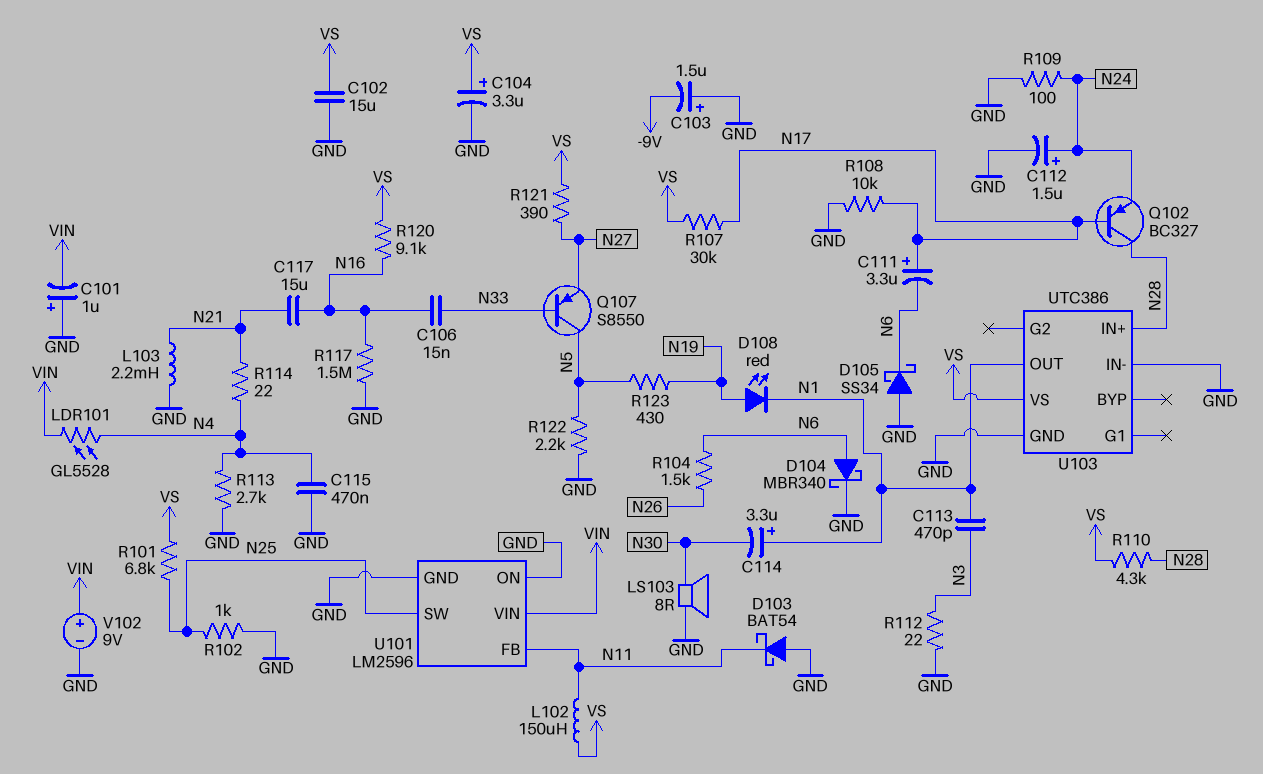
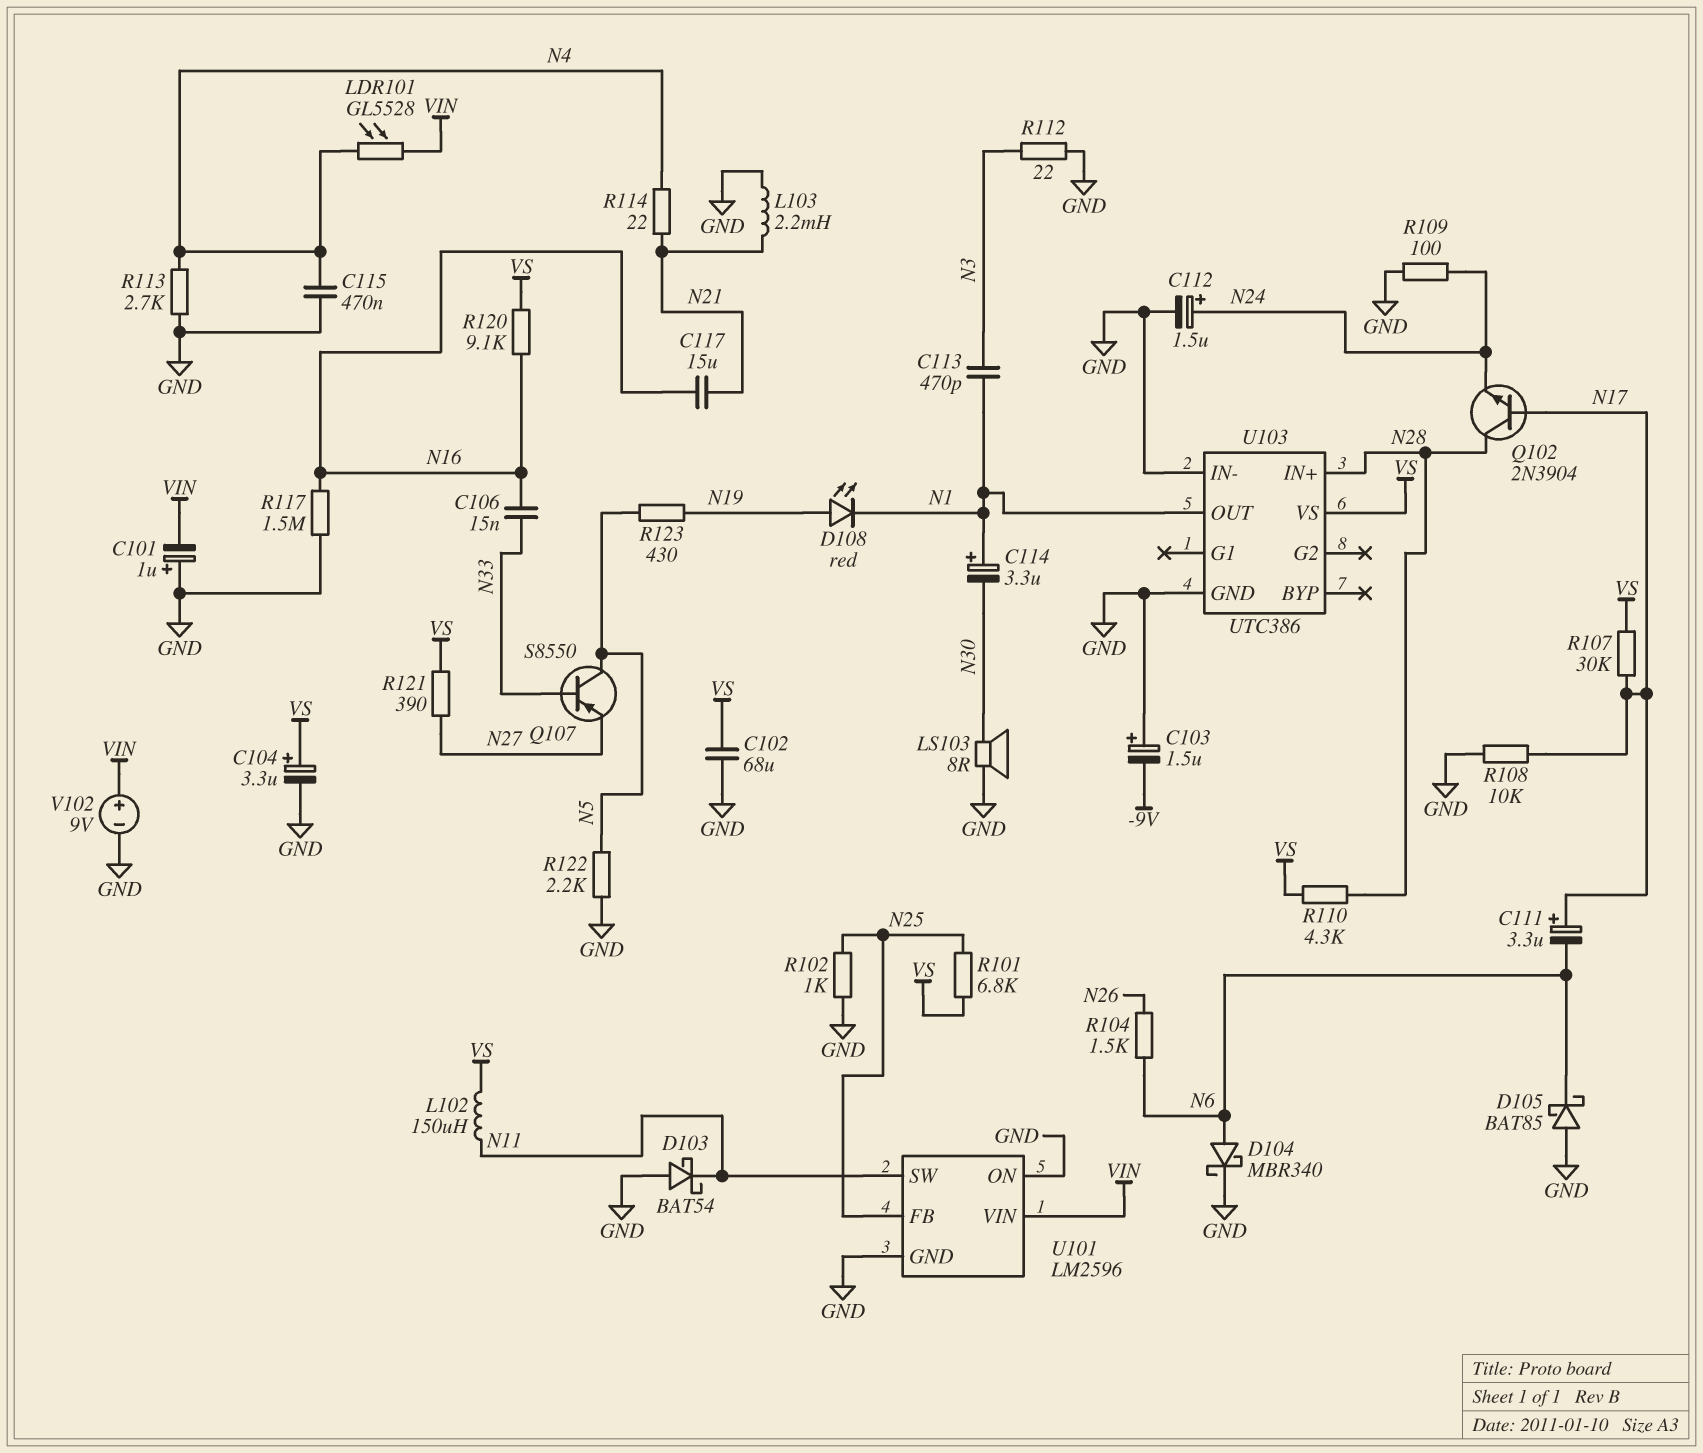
C102: 15uF (GND, VS) -> 68uF (GND, VS)
D105: schottky SS34 (A GND, K N6) -> schottky BAT85 (A GND, K N6)
Q102: PNP BC327 (B N17, C N28, E N24) -> NPN 2N3904 (B N17, C N28, E N24)
U101 pin FB: N11 -> N25
U101 pin SW: N25 -> N11

